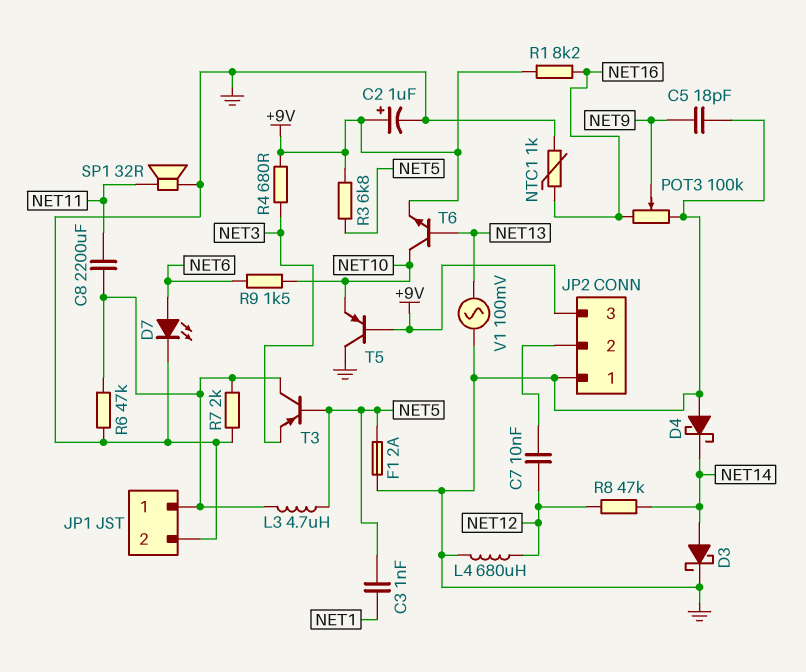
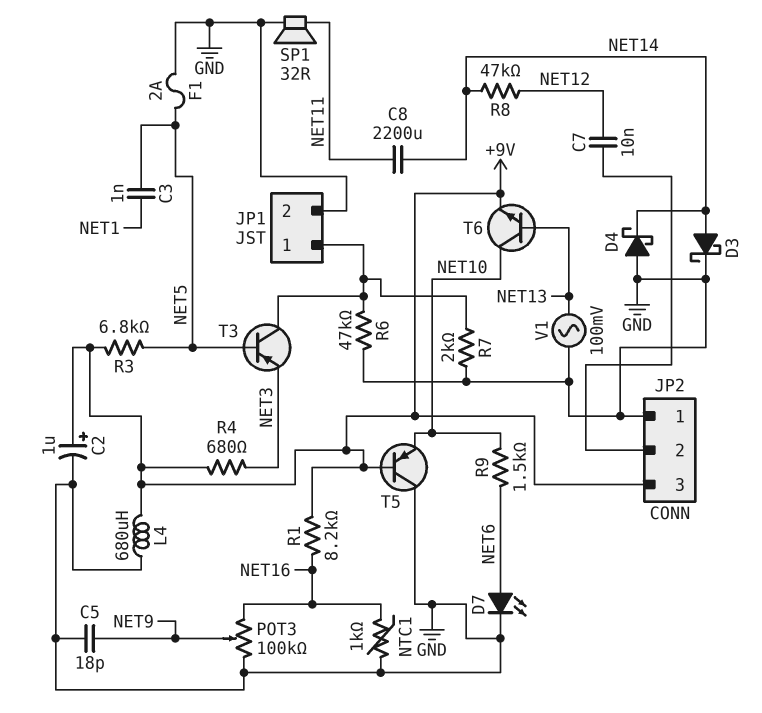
C8: 2200uF (JP1/1, NET11) -> 2200uF (NET11, NET14)
L3: 4.7uH (JP1/1, NET5) -> none
L4: 680uH (GND, NET12) -> 680uH (+9V, GND)

